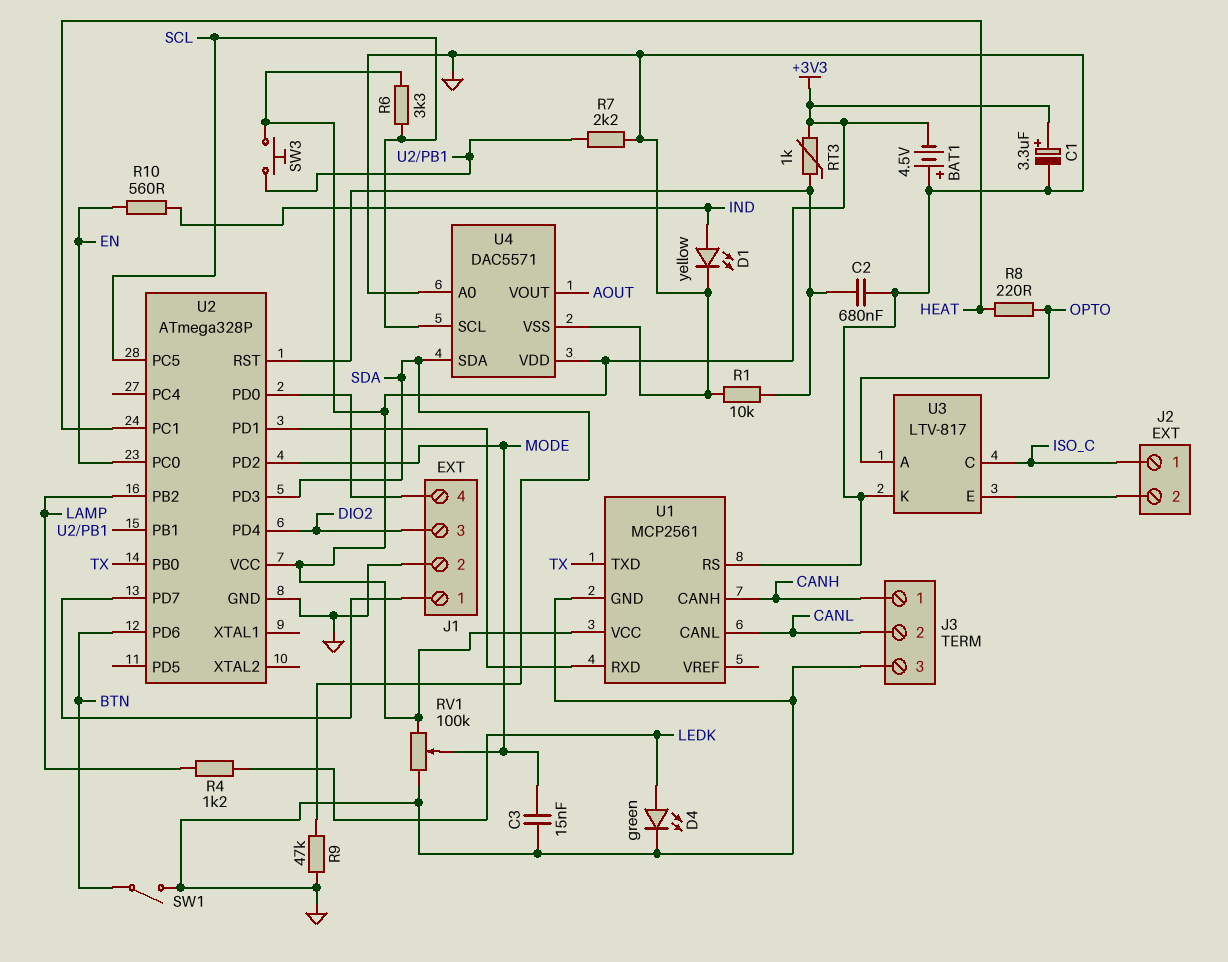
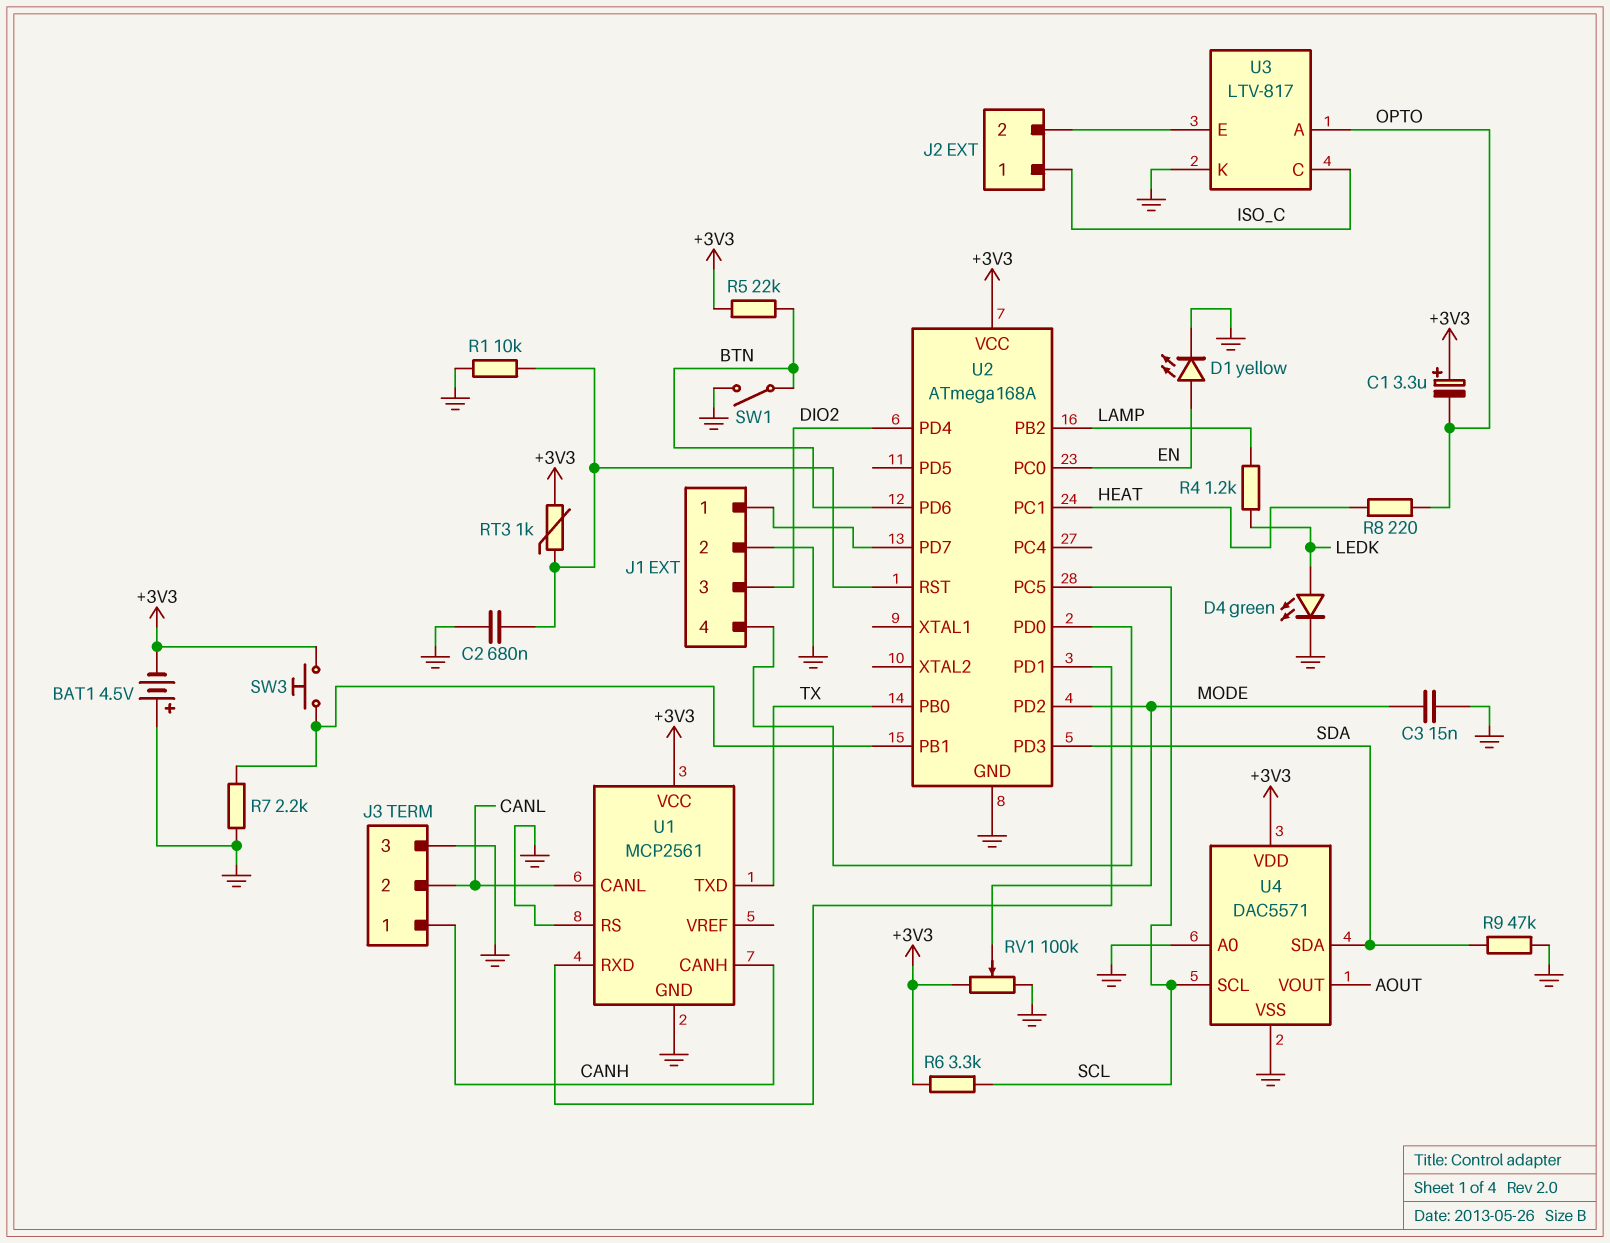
C1: 3.3uF (plus +3V3, minus GND) -> 3.3uF (plus +3V3, minus OPTO)
D1: LED yellow (A IND, K GND) -> LED yellow (A EN, K GND)
R5: none -> 22k (+3V3, BTN)
R10: 560 (EN, IND) -> none
U2: ATmega328P -> ATmega168A

